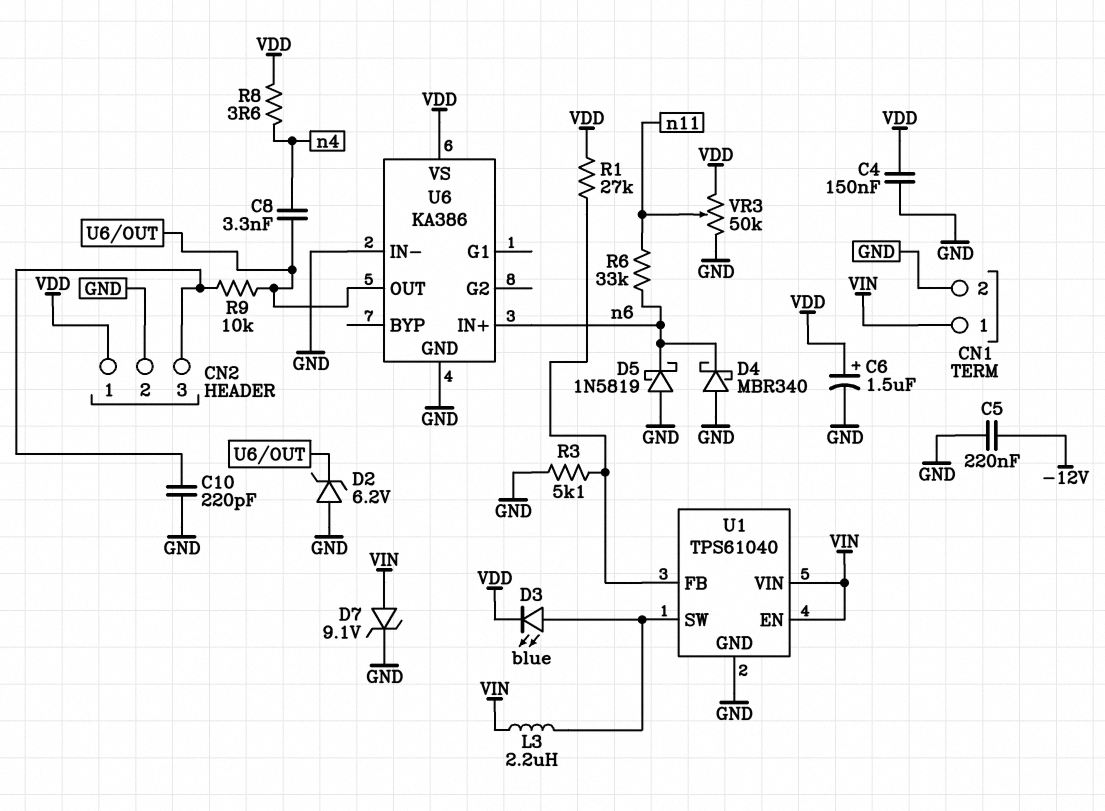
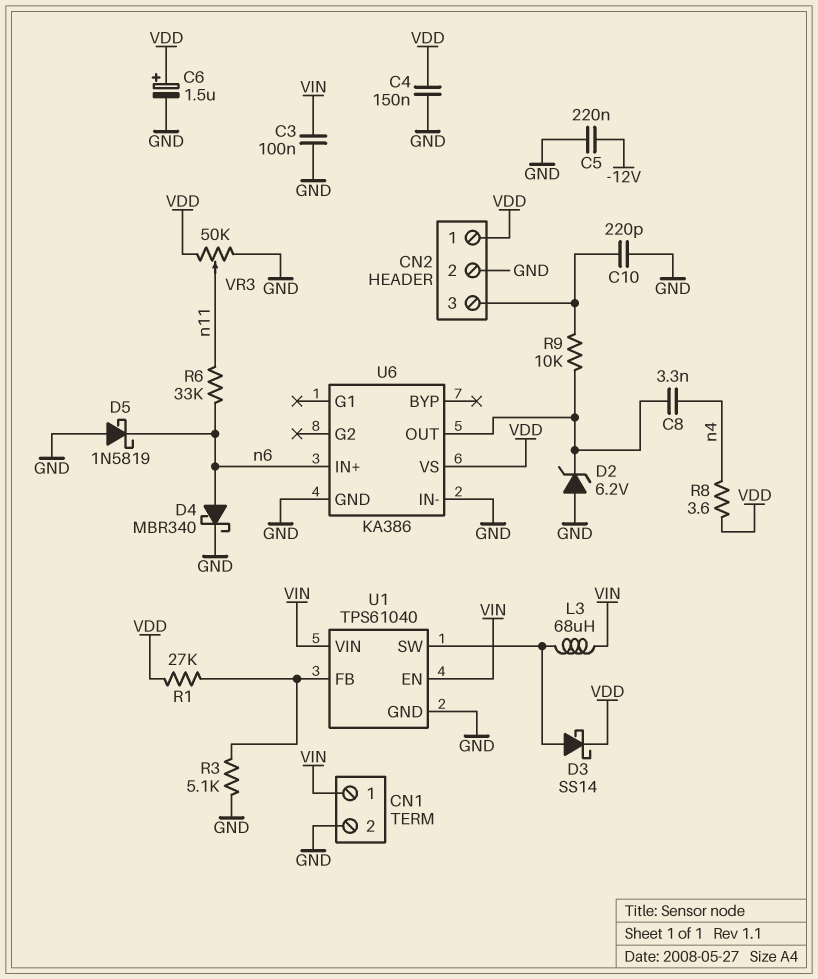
C3: none -> 100nF (GND, VIN)
D3: LED blue (A U1/SW, K VDD) -> schottky SS14 (A U1/SW, K VDD)
D4: schottky MBR340 (A GND, K n6) -> schottky MBR340 (A n6, K GND)
D7: zener 9.1V (A VIN, K GND) -> none
L3: 2.2uH (U1/SW, VIN) -> 68uH (U1/SW, VIN)

